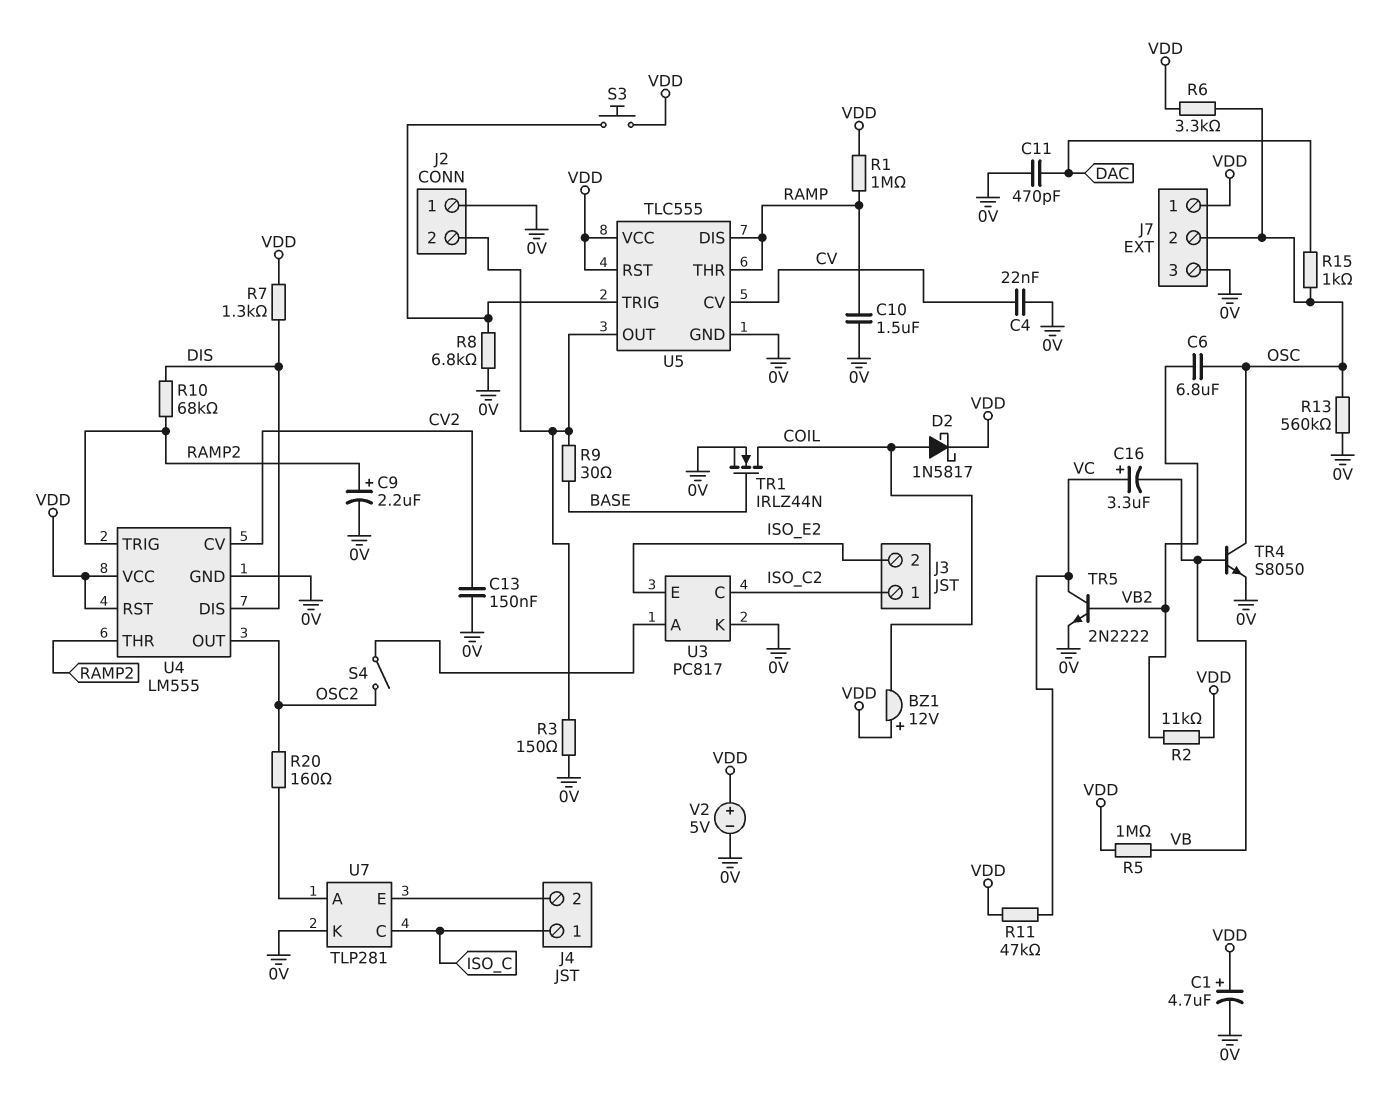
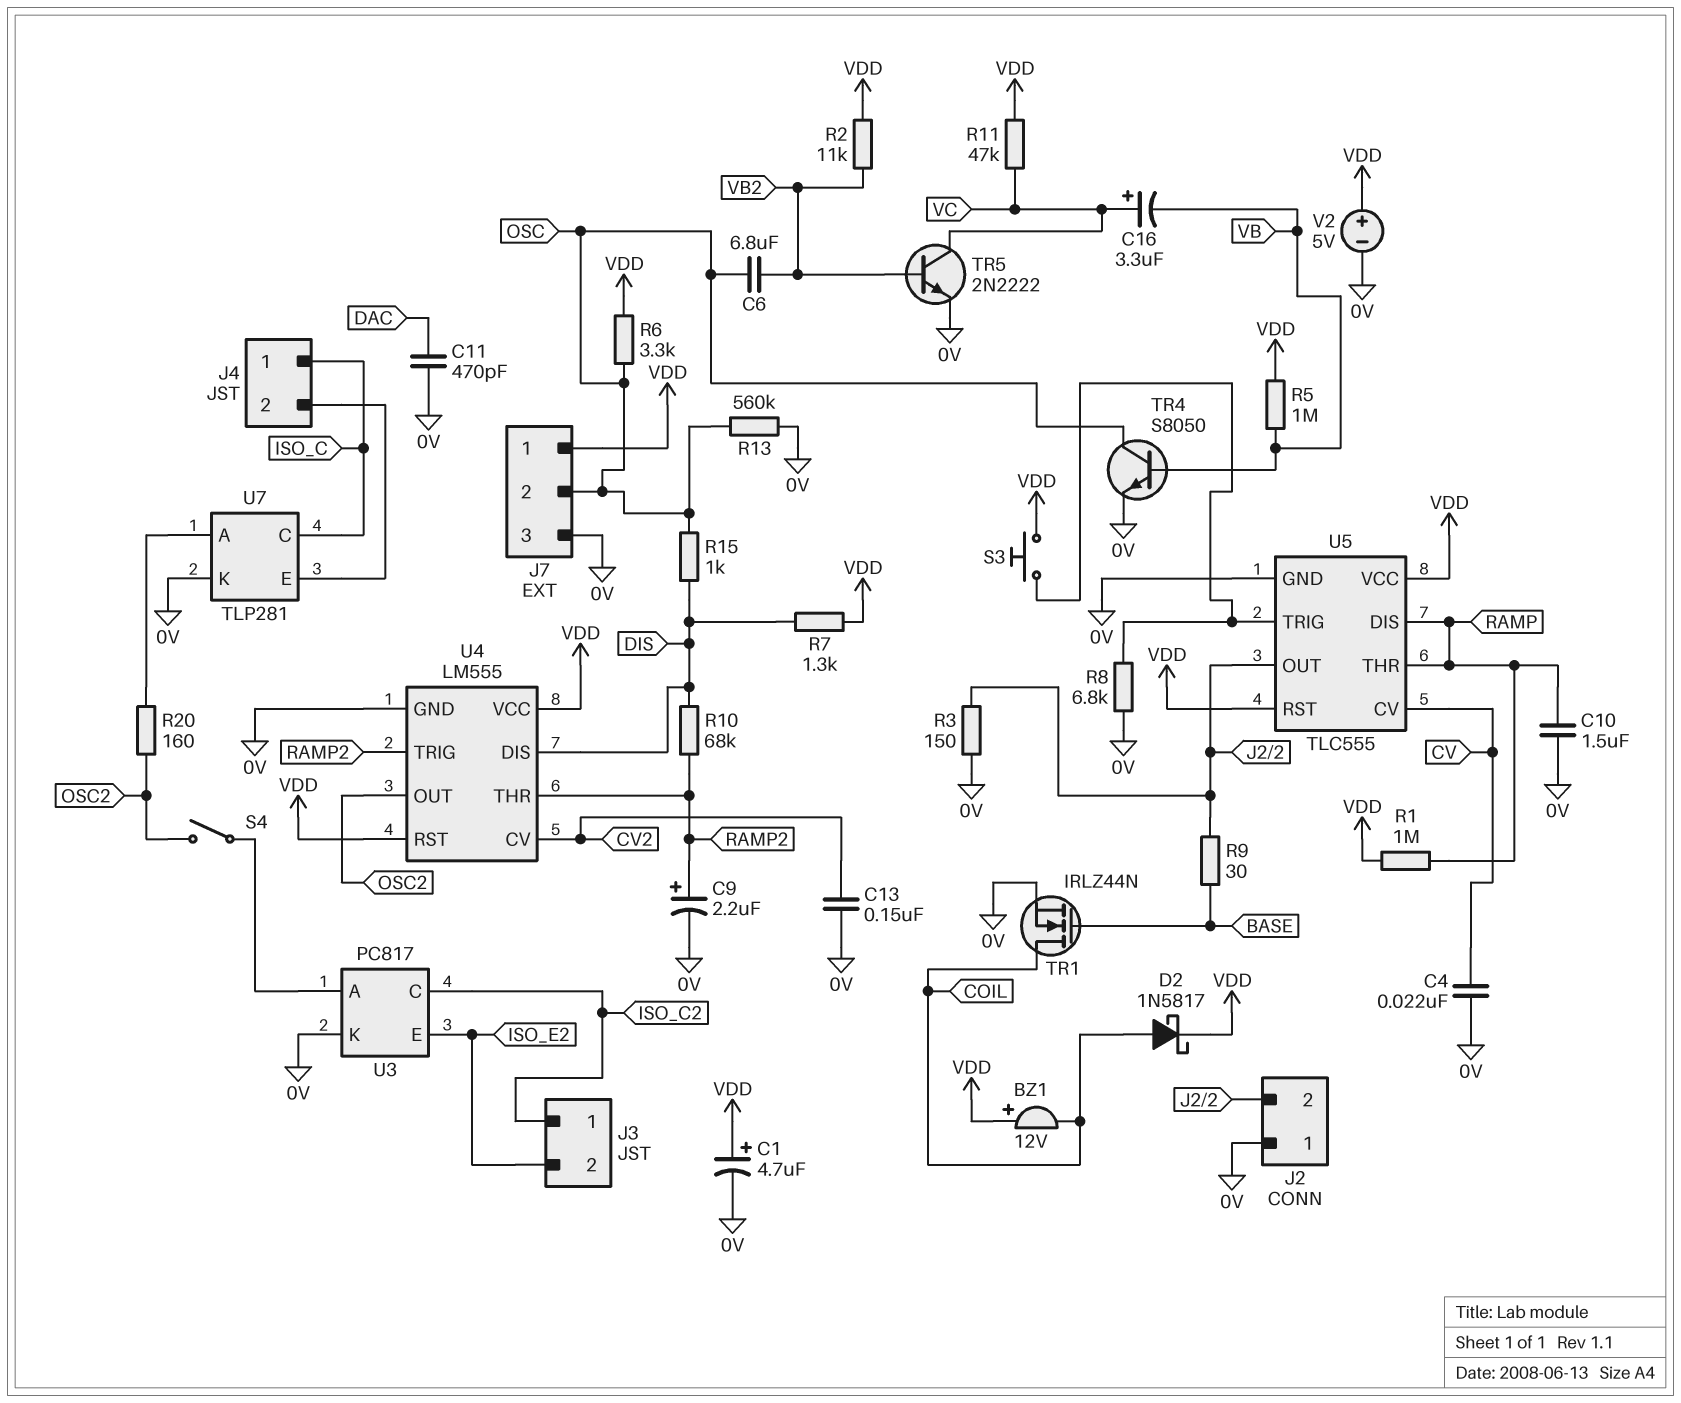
R15: 1k (DAC, OSC) -> 1k (DIS, OSC)

